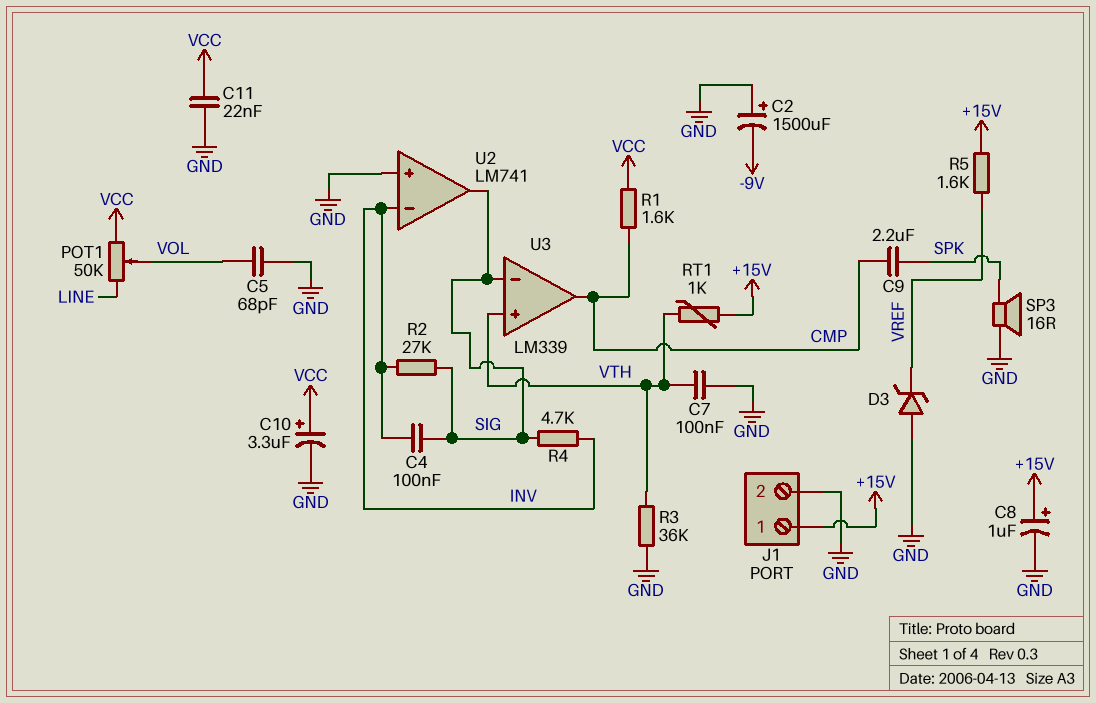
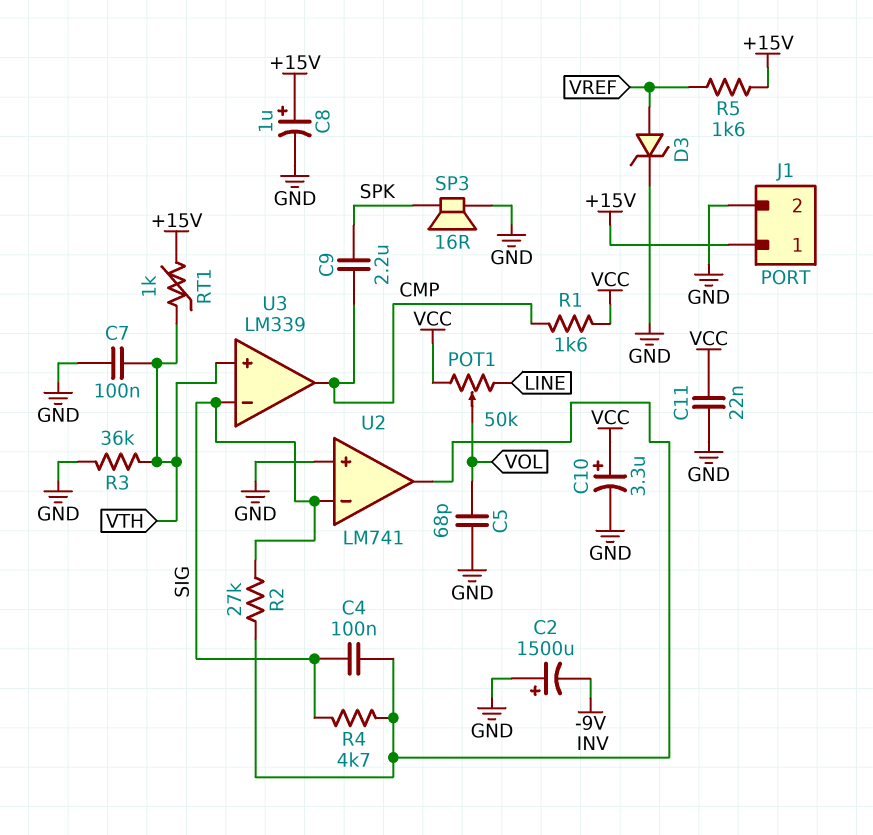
D3: zener (A GND, K VREF) -> zener (A VREF, K GND)
U2 pin in-: INV -> SIG
U2 pin out: SIG -> INV

